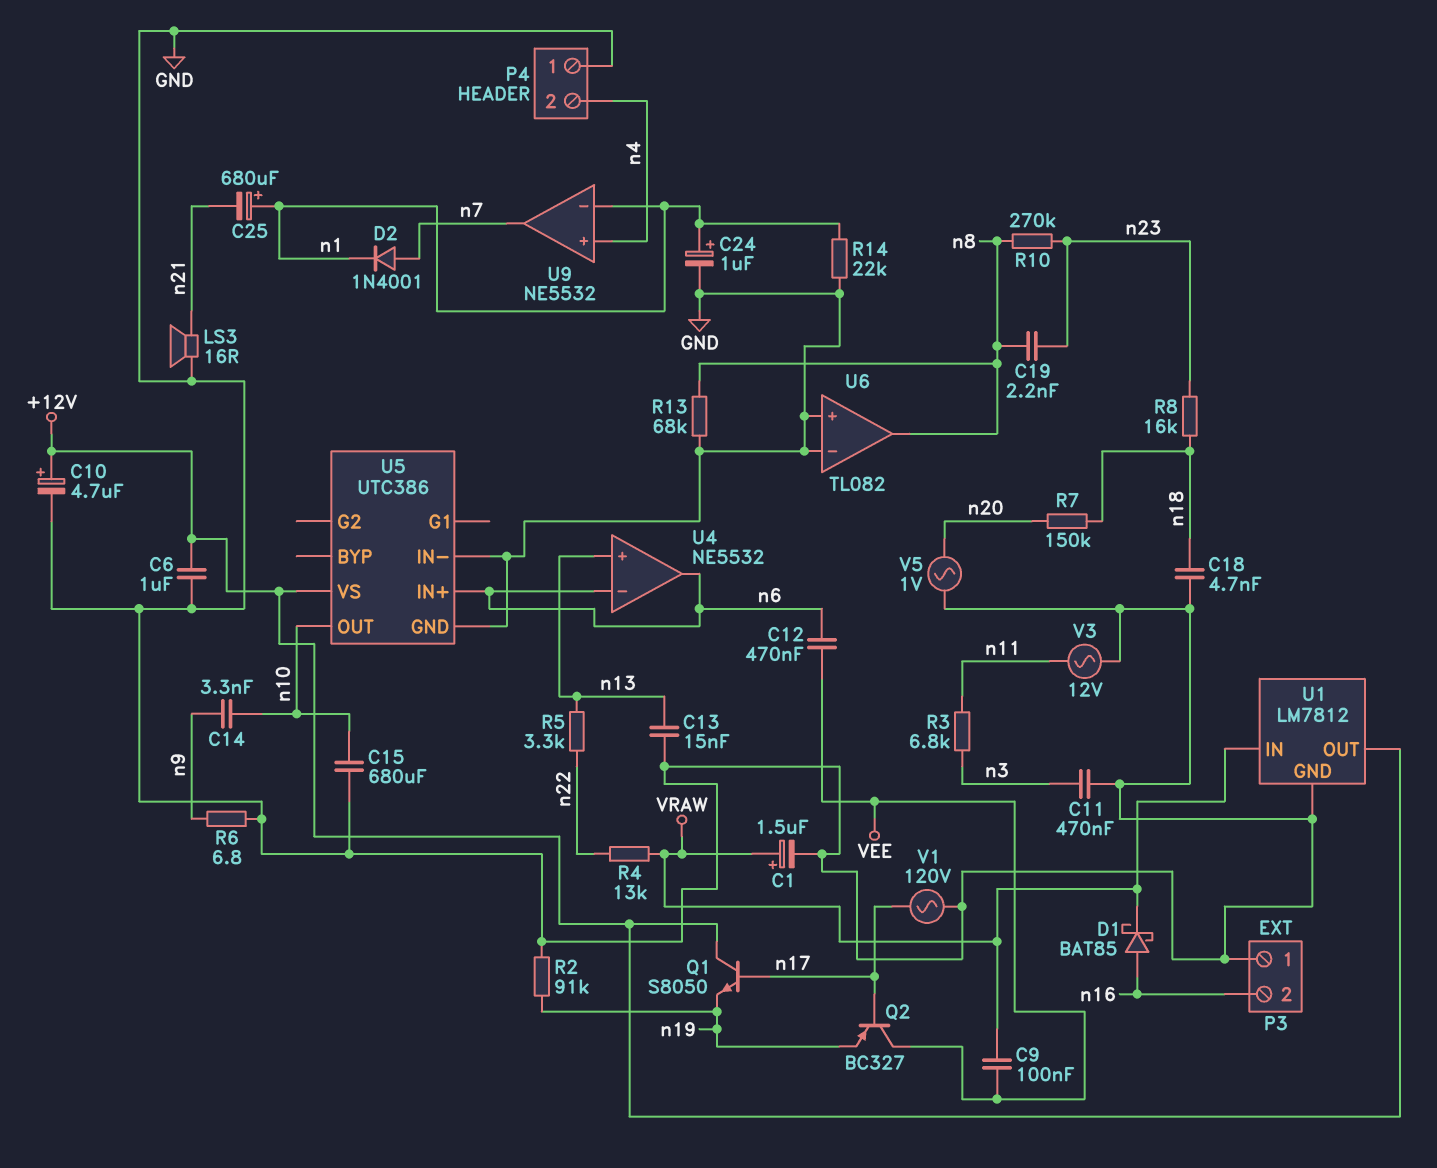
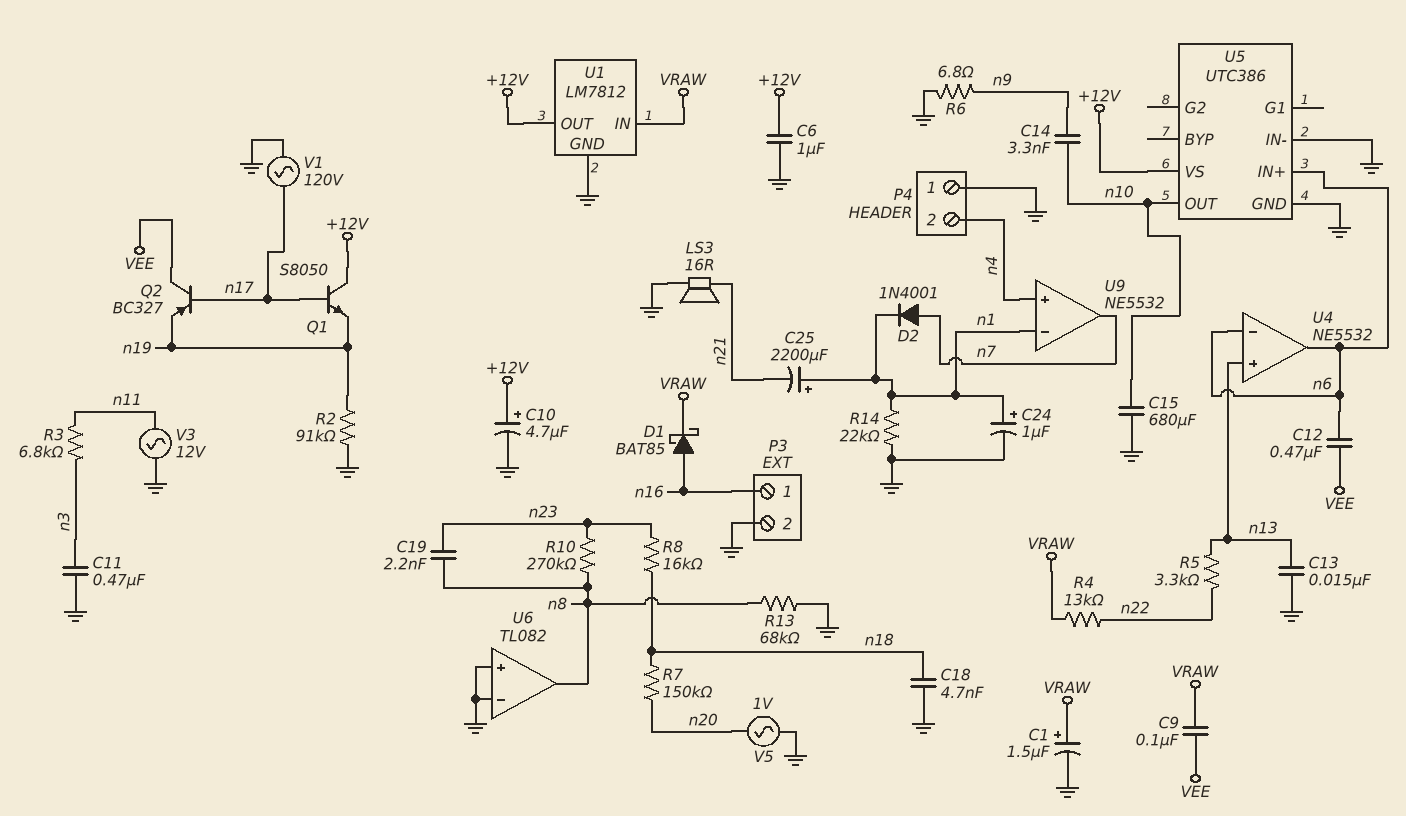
C25: 680uF (plus n1, minus n21) -> 2200uF (plus n1, minus n21)
P3 pin 1: GND -> n16
P3 pin 2: n16 -> GND

